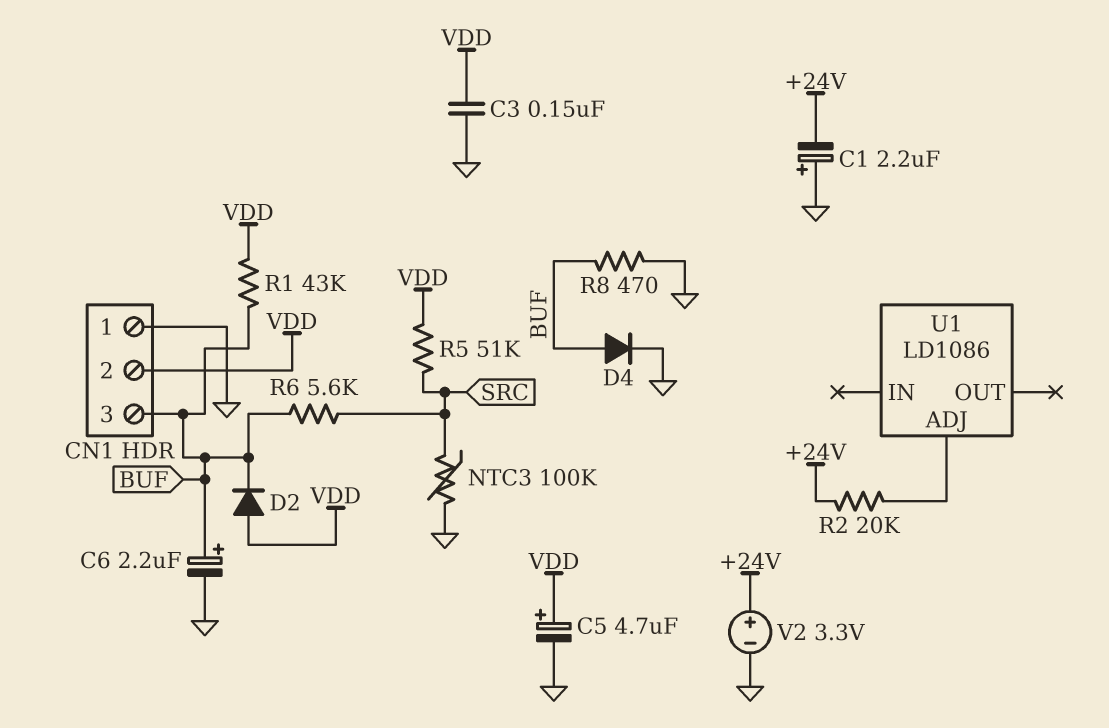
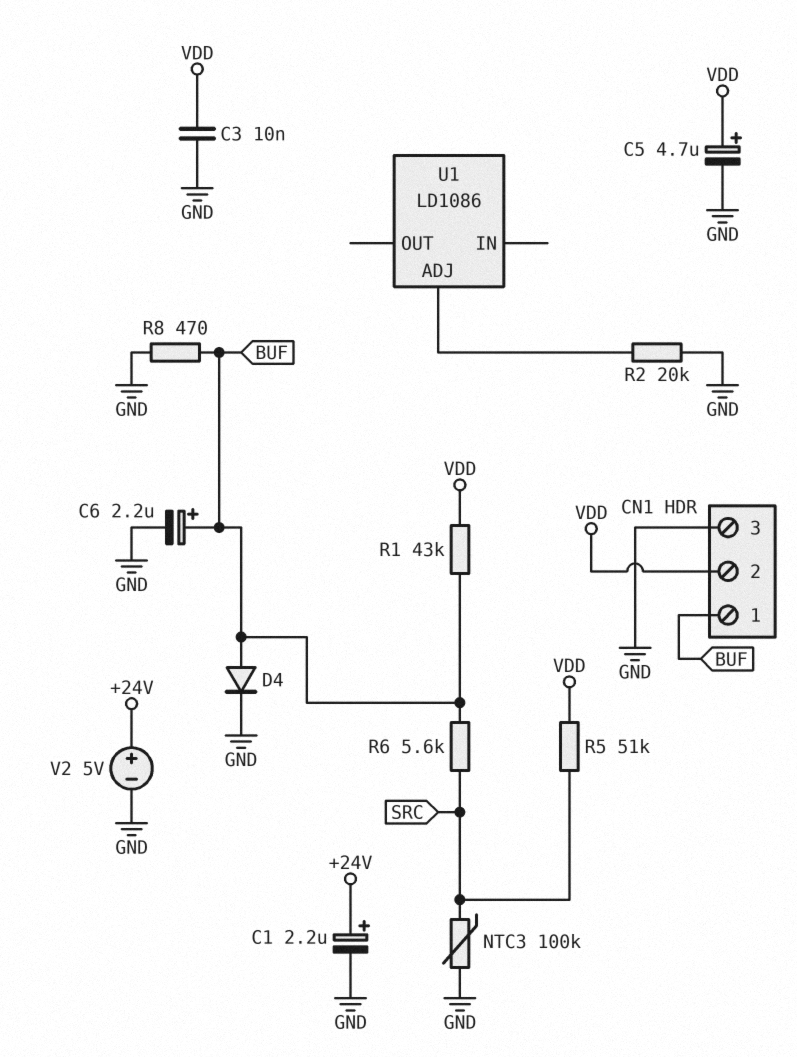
C1: 2.2uF (plus GND, minus +24V) -> 2.2uF (plus +24V, minus GND)
C3: 150nF (GND, VDD) -> 10nF (GND, VDD)
CN1 pin 1: GND -> BUF
CN1 pin 3: BUF -> GND
D2: diode (A VDD, K BUF) -> none
R2: 20k (+24V, U1/ADJ) -> 20k (GND, U1/ADJ)
V2: 3.3V (plus +24V, minus GND) -> 5V (plus +24V, minus GND)

